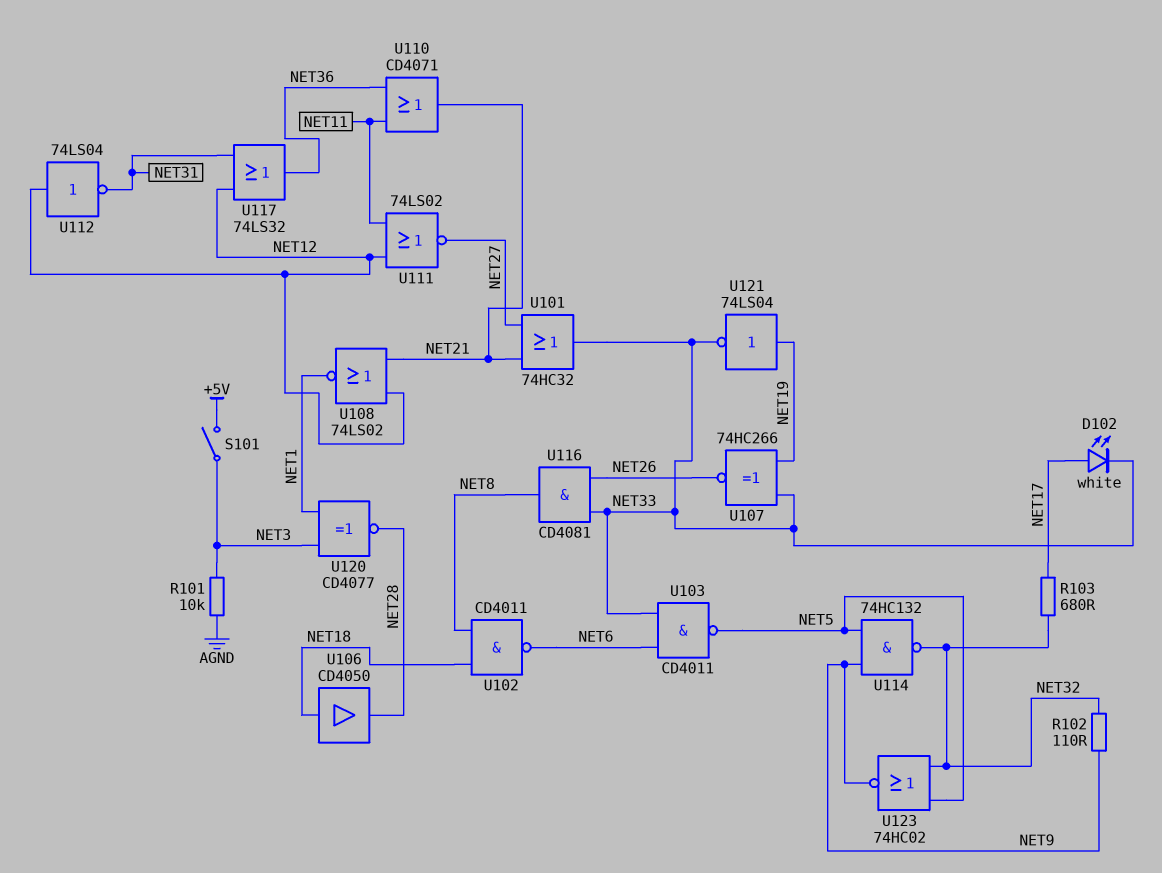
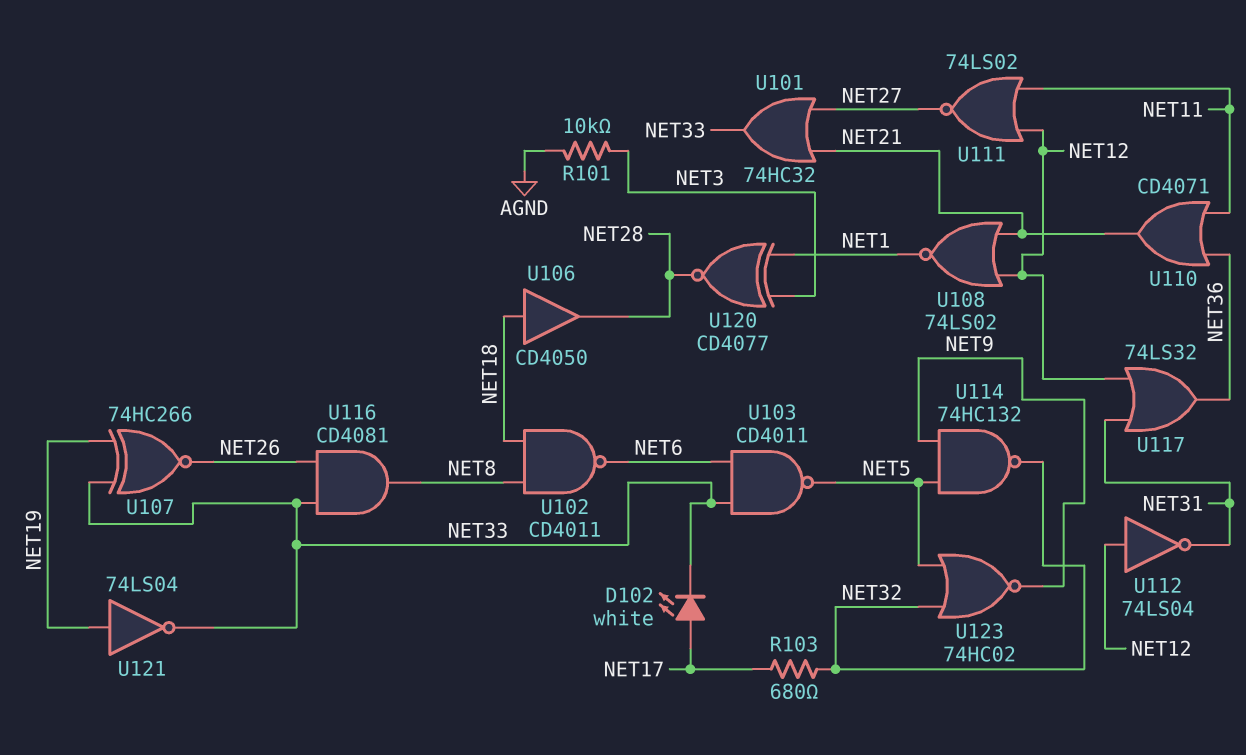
R102: 110 (NET9, NET32) -> none
S101: switch (+5V, NET3) -> none

